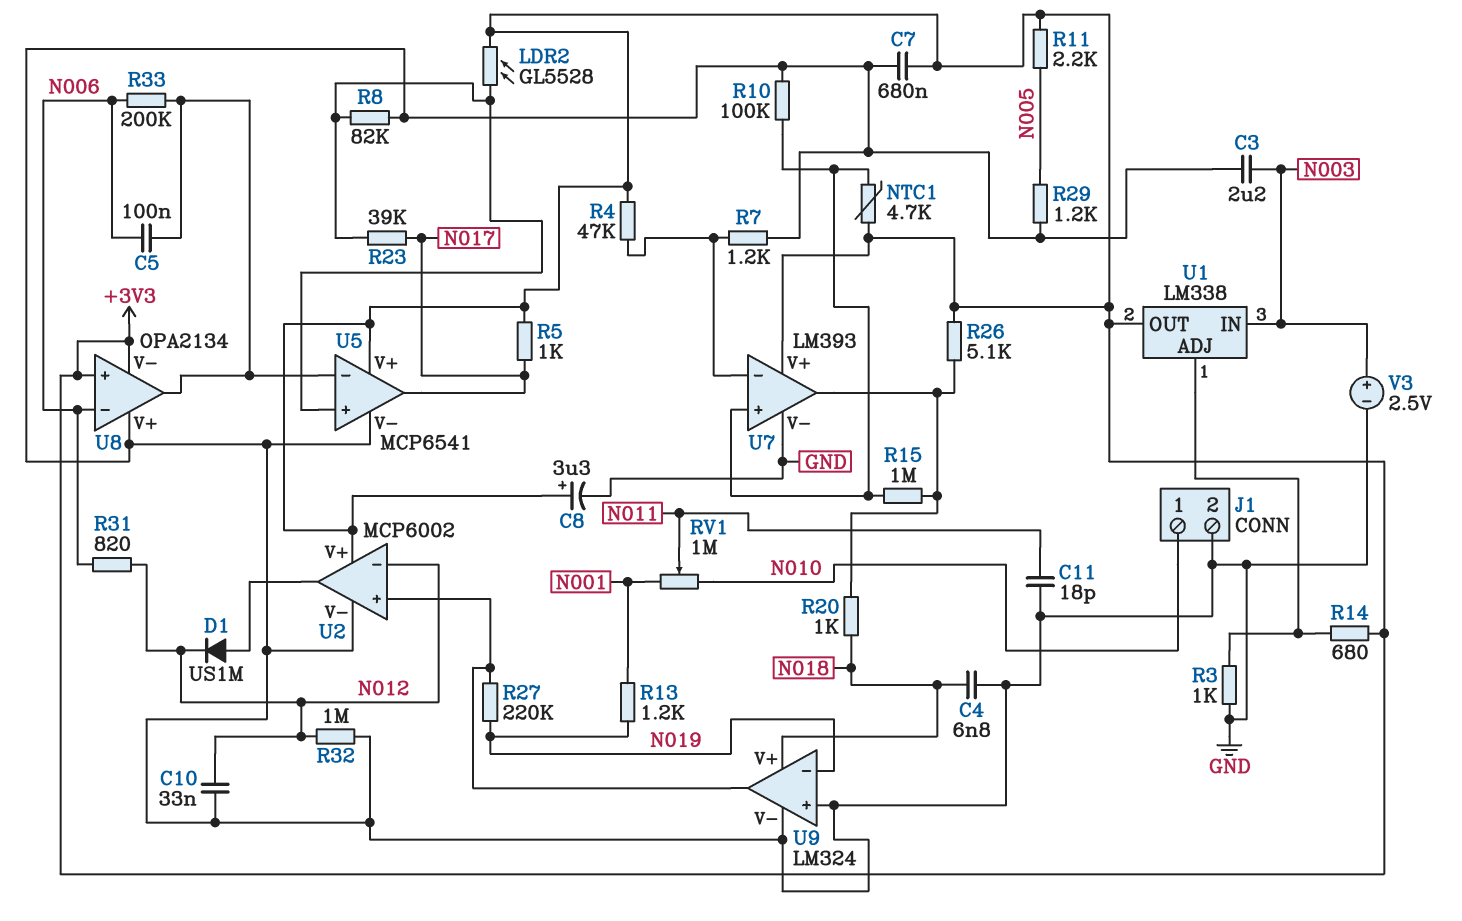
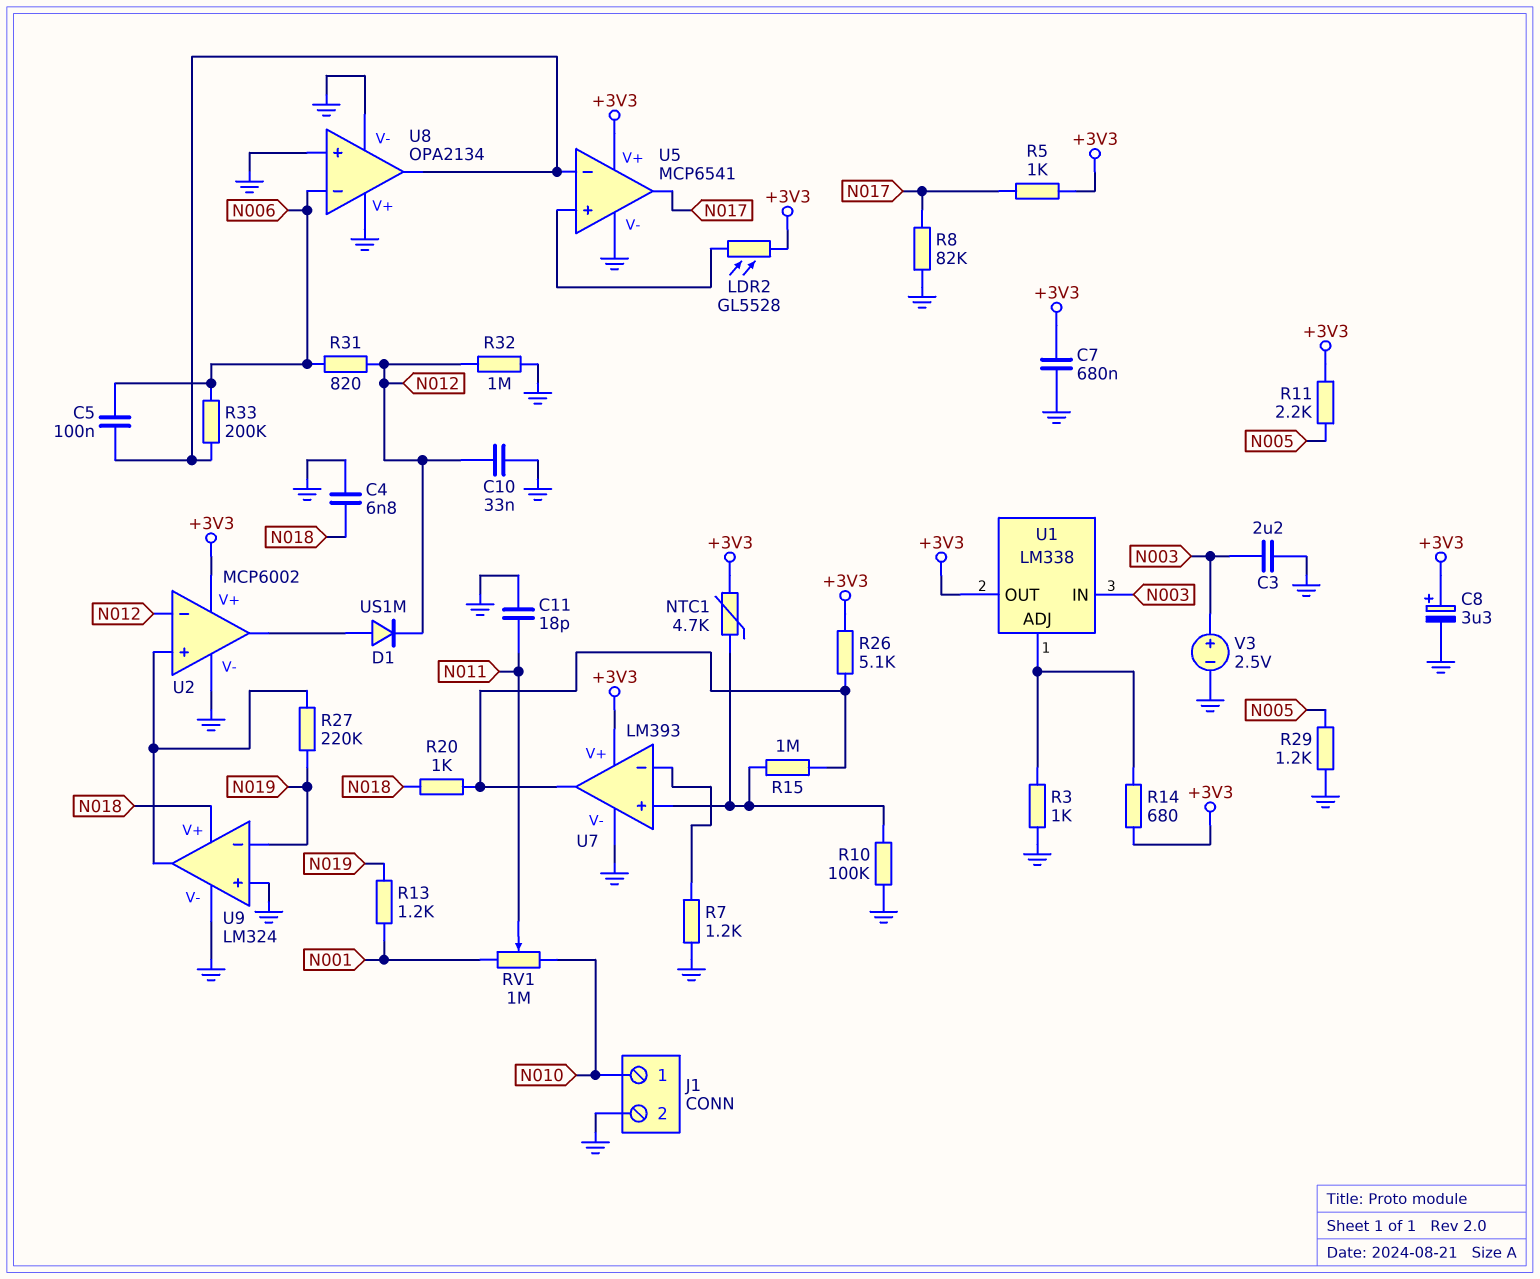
R4: 47k (+3V3, U7/in-) -> none
R8: 82k (GND, U5/in+) -> 82k (GND, N017)
R23: 39k (N017, U5/in+) -> none
U8 pin V-: +3V3 -> GND
U8 pin in+: +3V3 -> GND

